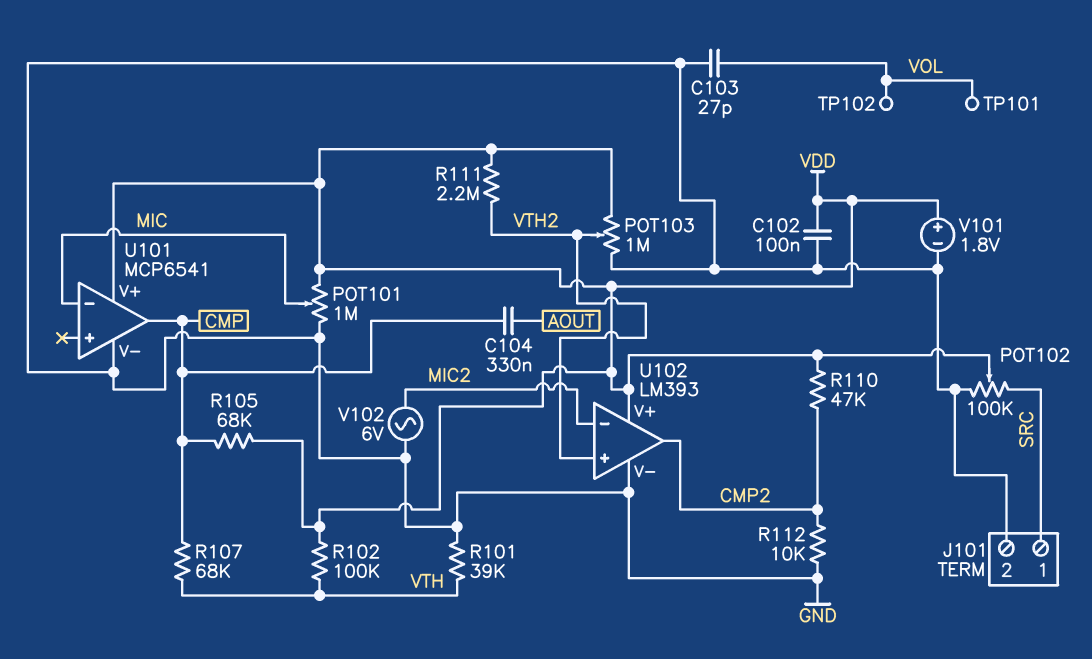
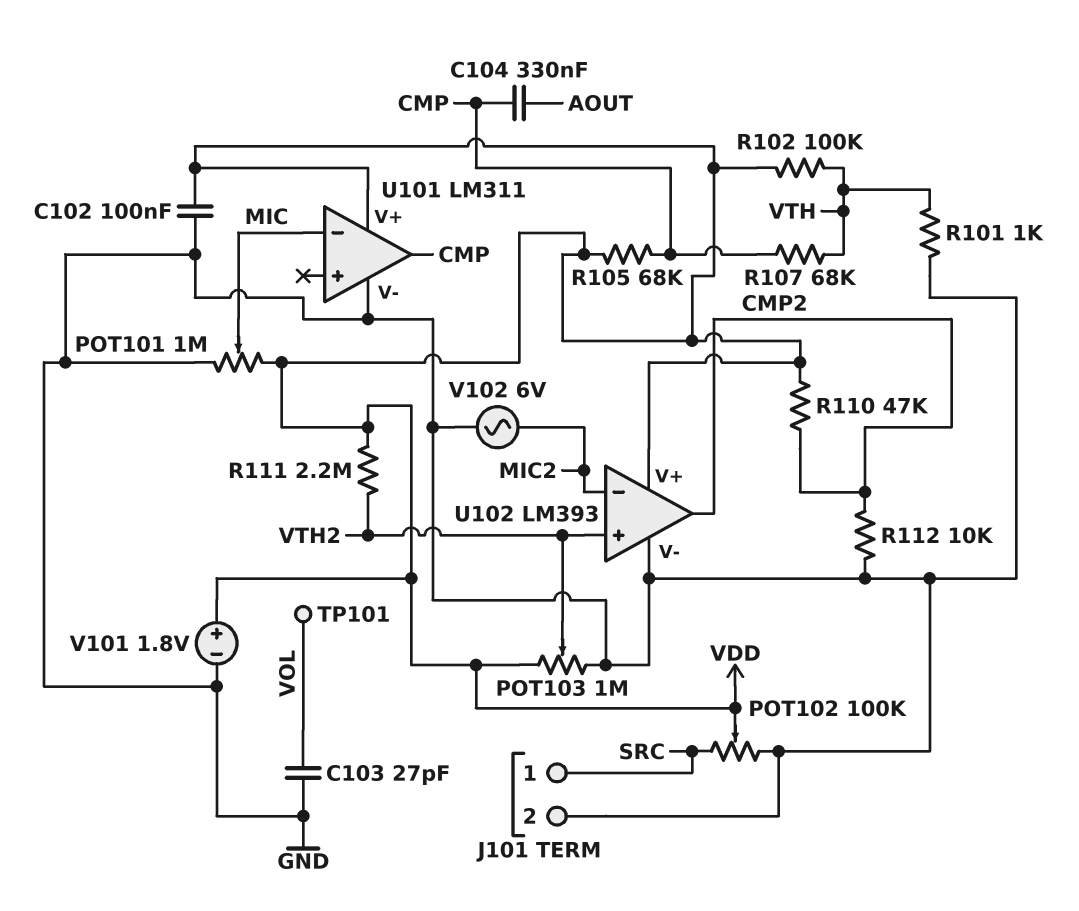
R101: 39k (GND, VTH) -> 1k (GND, VTH)
TP102: test point (VOL) -> none
U101: MCP6541 -> LM311

